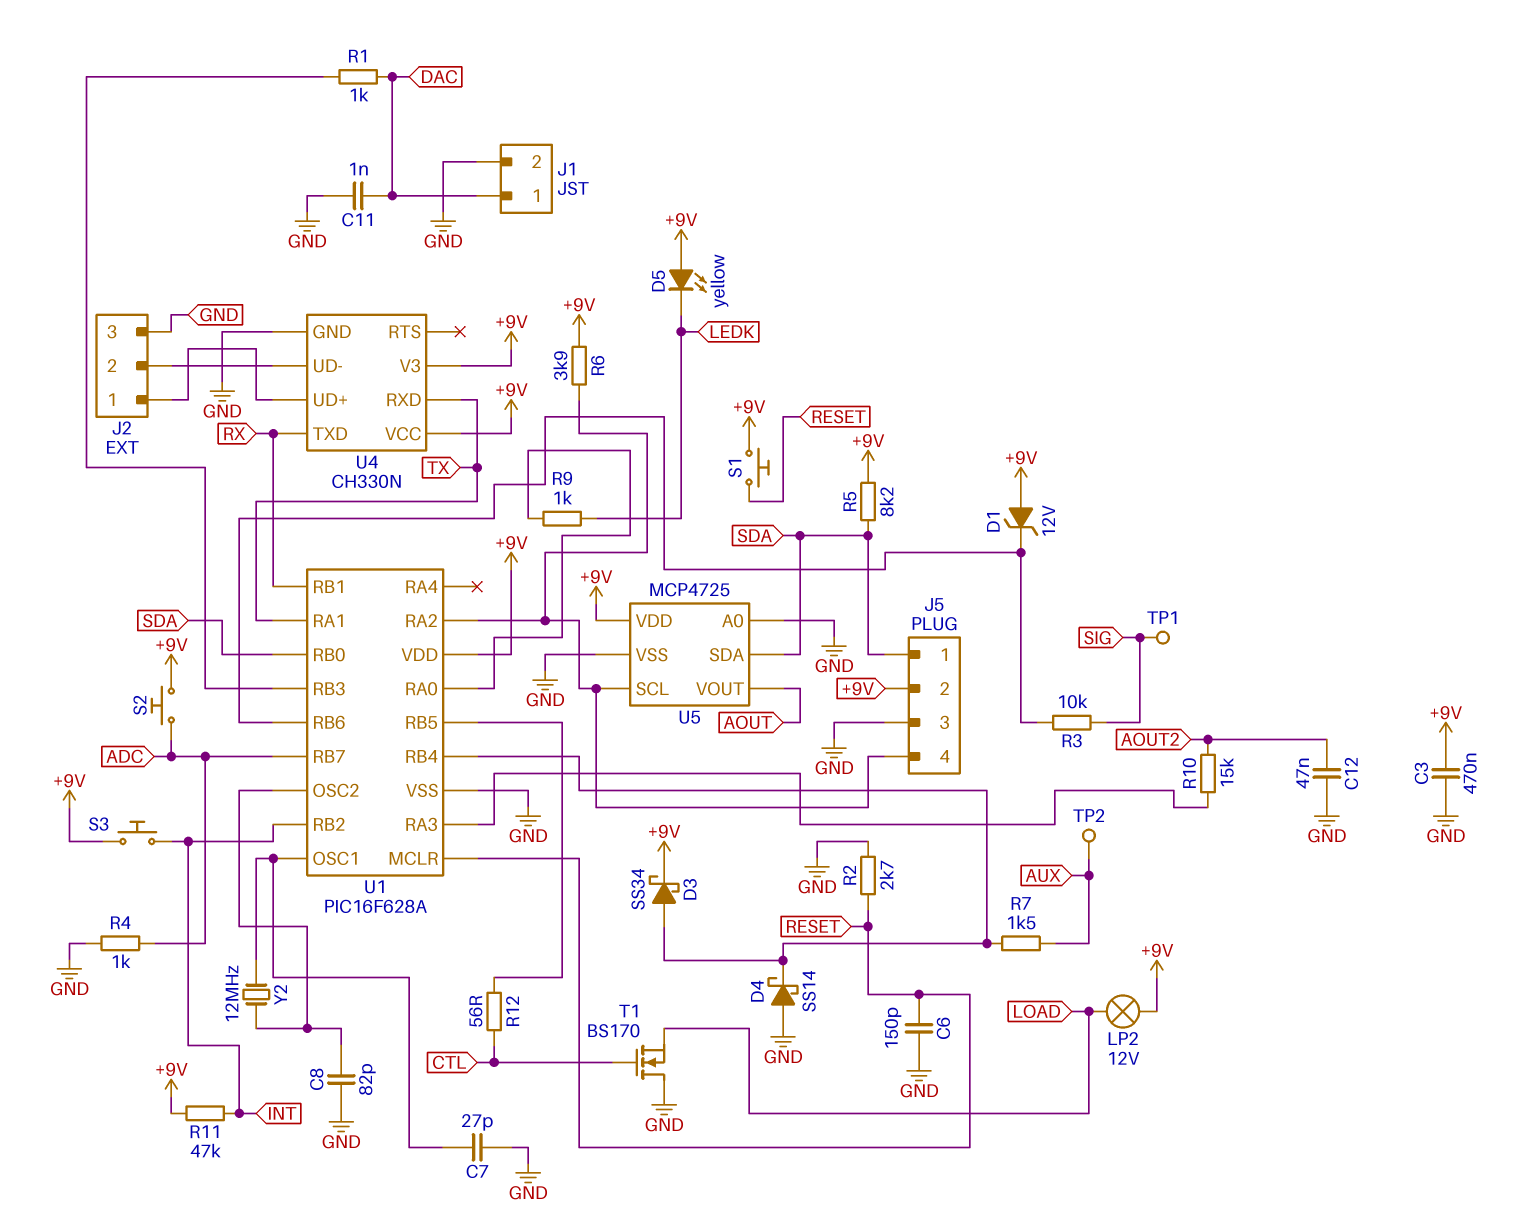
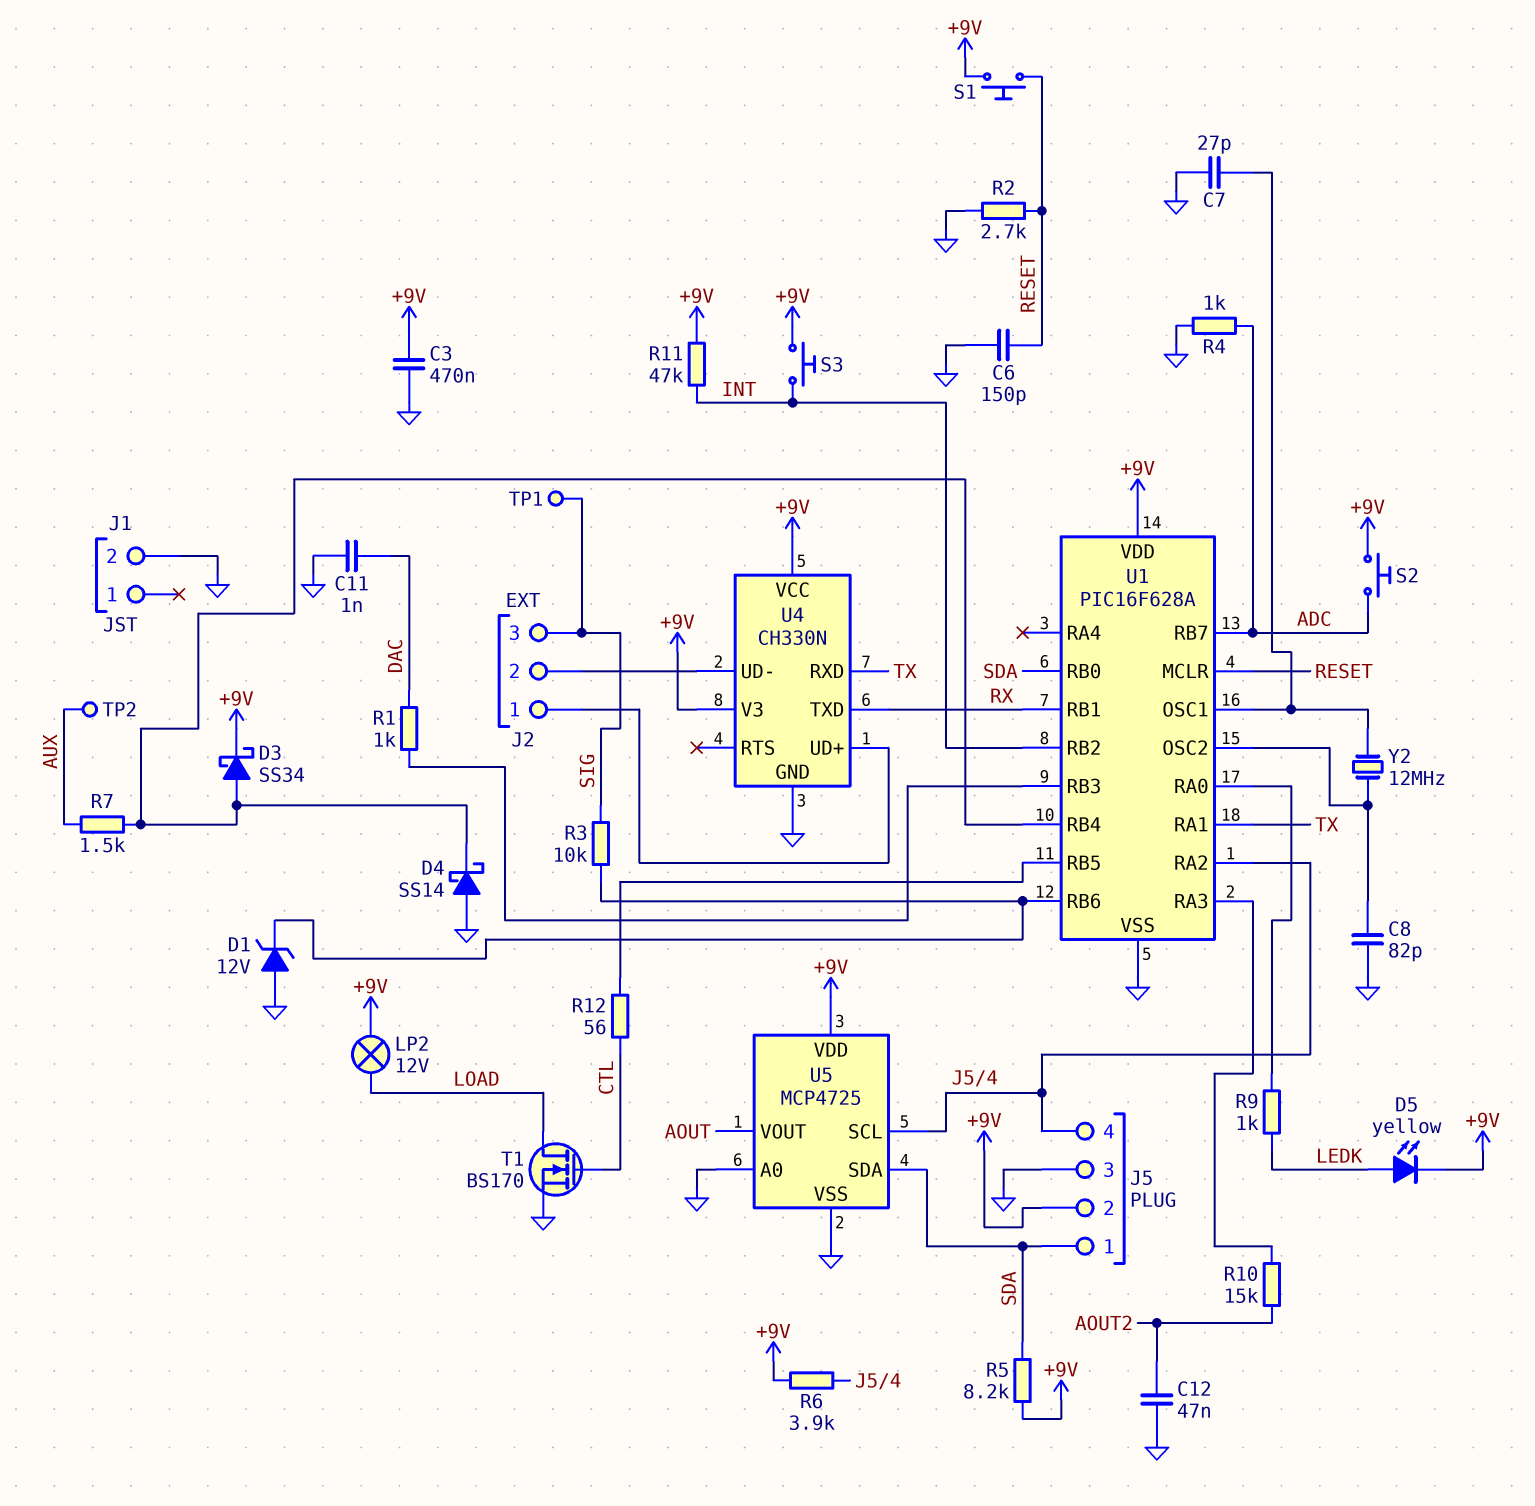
D1: zener 12V (A +9V, K U1/RB6) -> zener 12V (A GND, K U1/RB6)
D5: LED yellow (A +9V, K LEDK) -> LED yellow (A LEDK, K +9V)
J1 pin 1: DAC -> none
J2 pin 3: GND -> SIG
T1: NMOS BS170 (G CTL, D GND, S LOAD) -> NMOS BS170 (G CTL, D LOAD, S GND)

